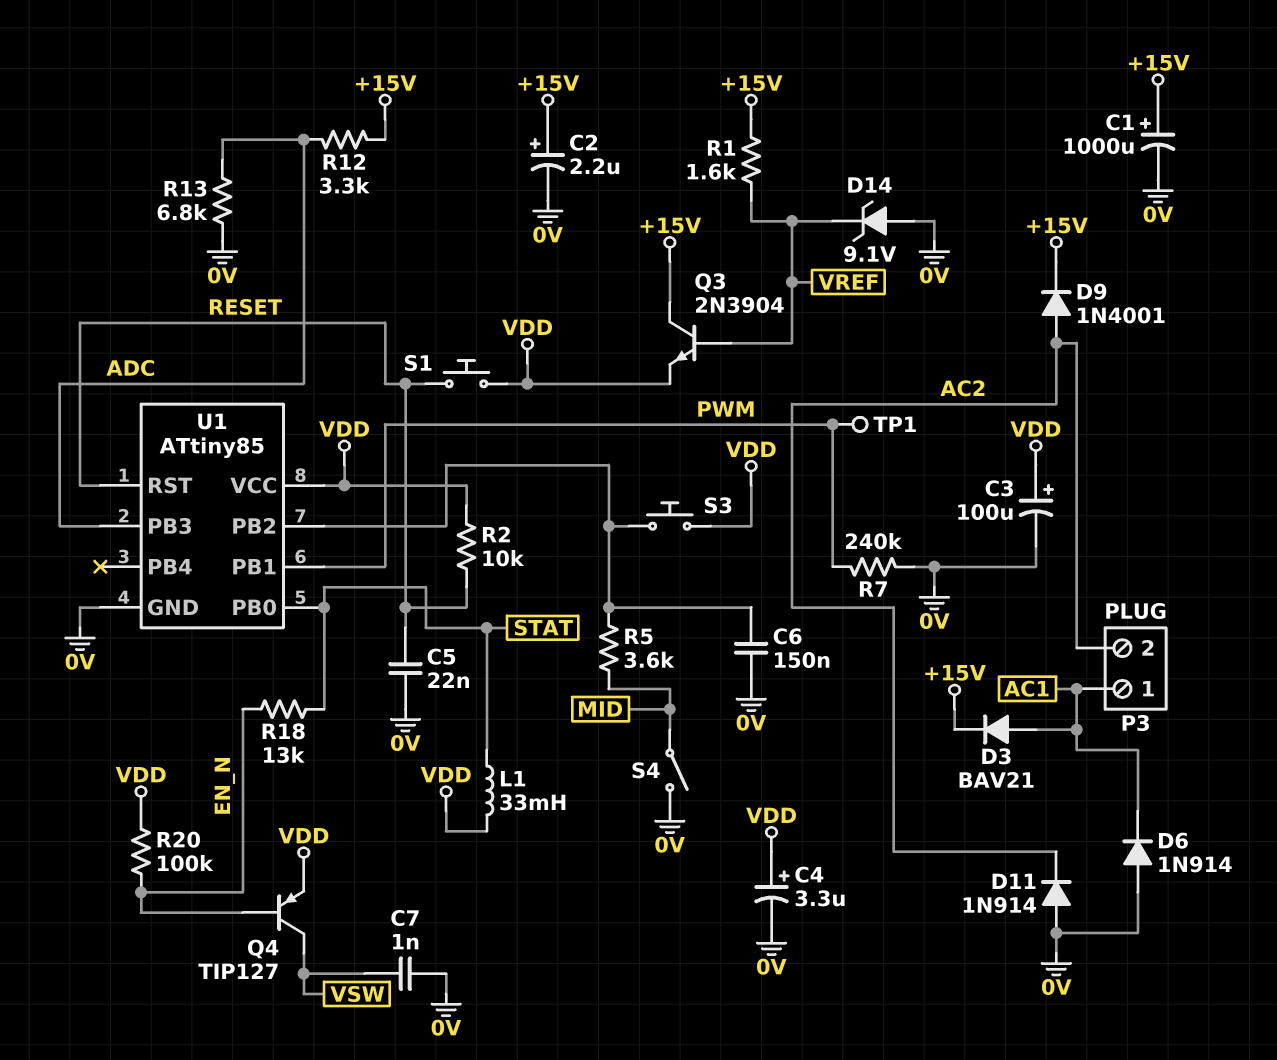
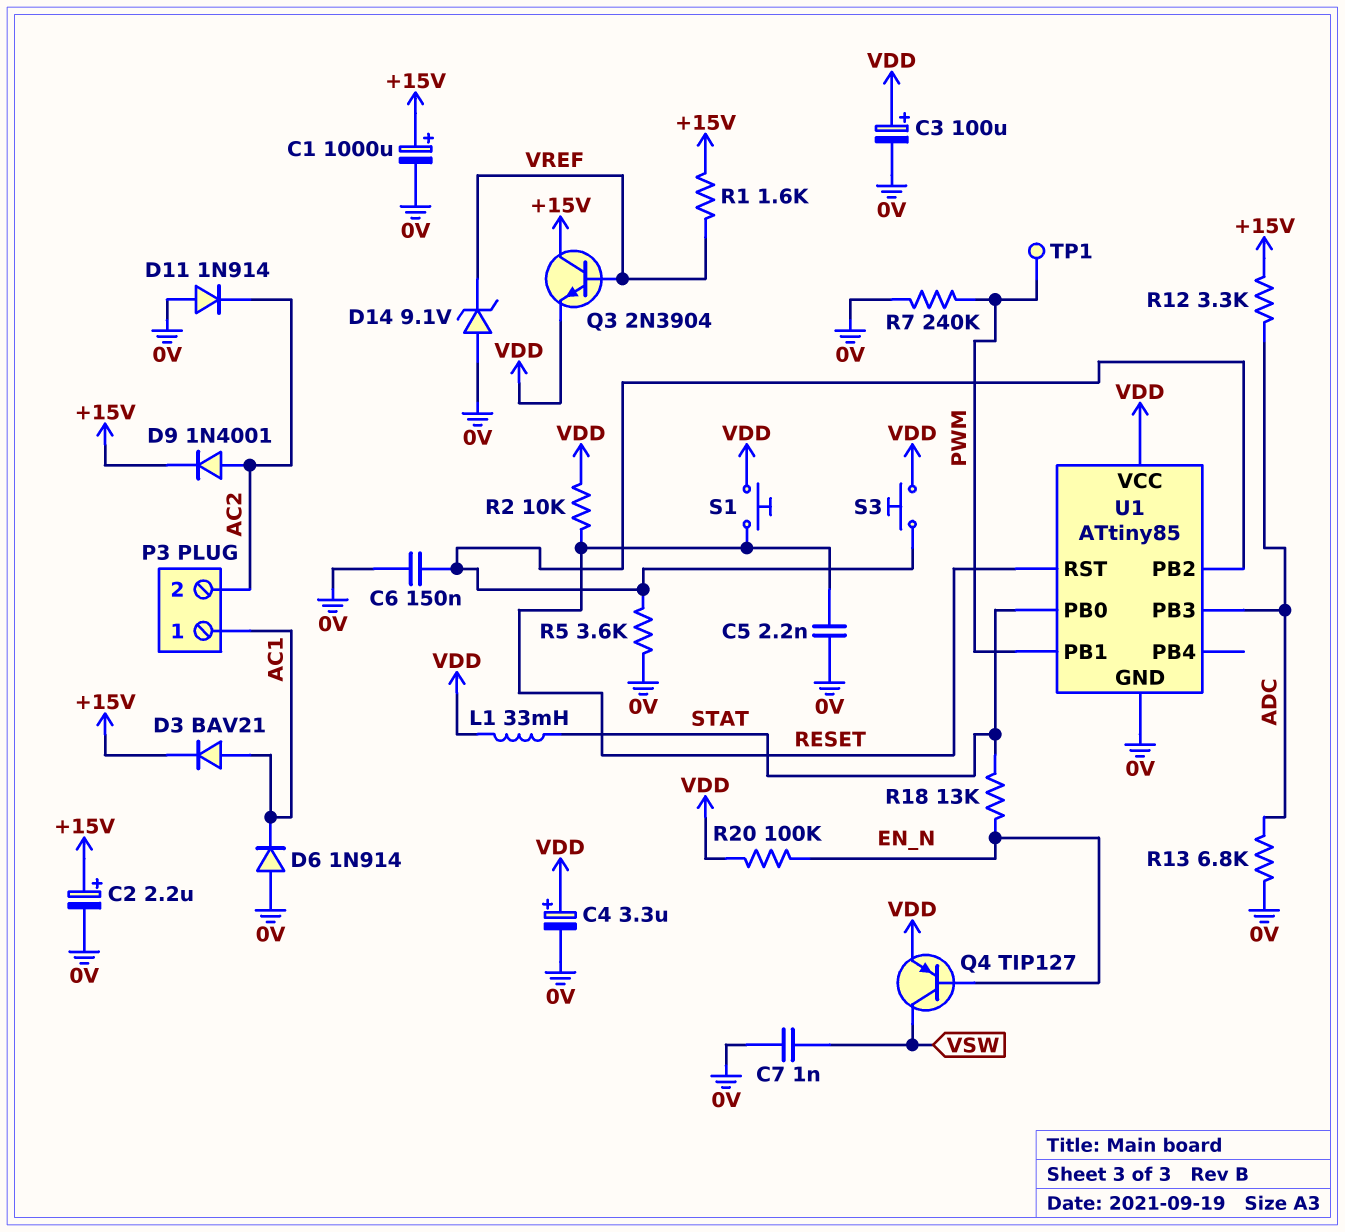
C5: 22nF (0V, RESET) -> 2.2nF (0V, RESET)
R5: 3.6k (MID, U1/PB2) -> 3.6k (0V, U1/PB2)
S4: switch (0V, MID) -> none

